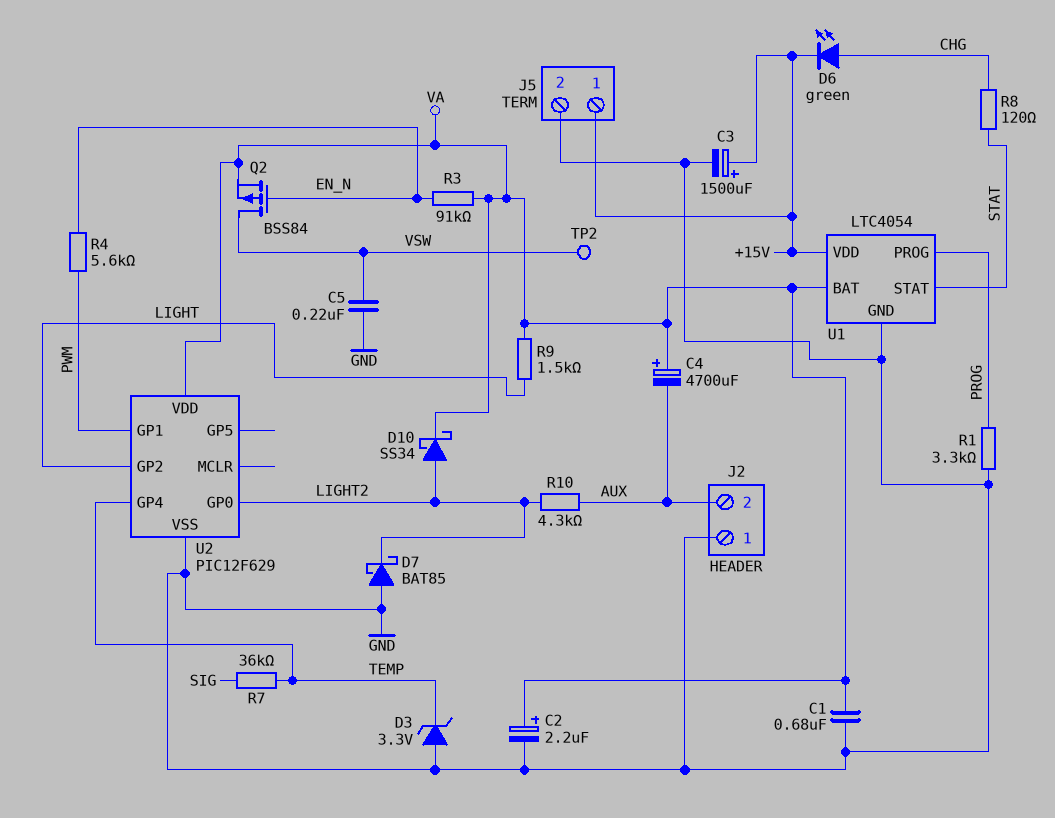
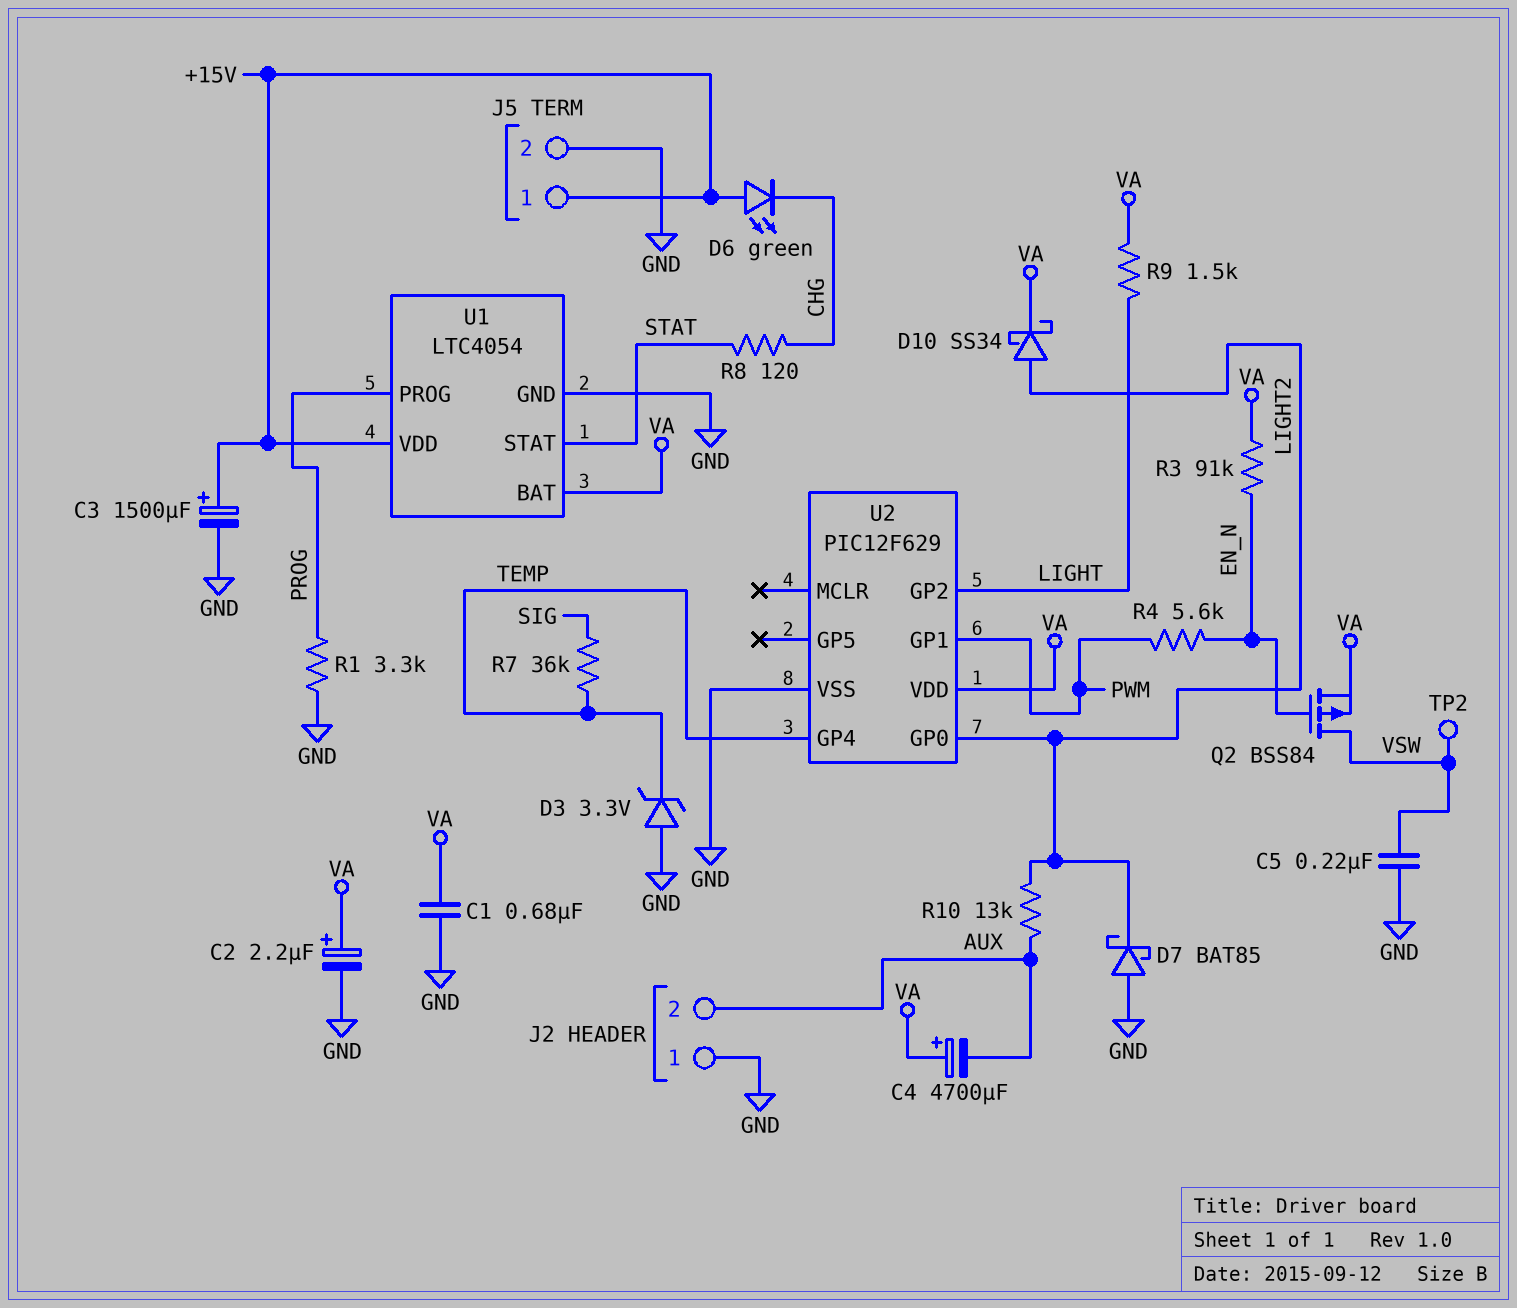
D6: LED green (A CHG, K +15V) -> LED green (A +15V, K CHG)
R10: 4.3k (AUX, LIGHT2) -> 13k (AUX, LIGHT2)

